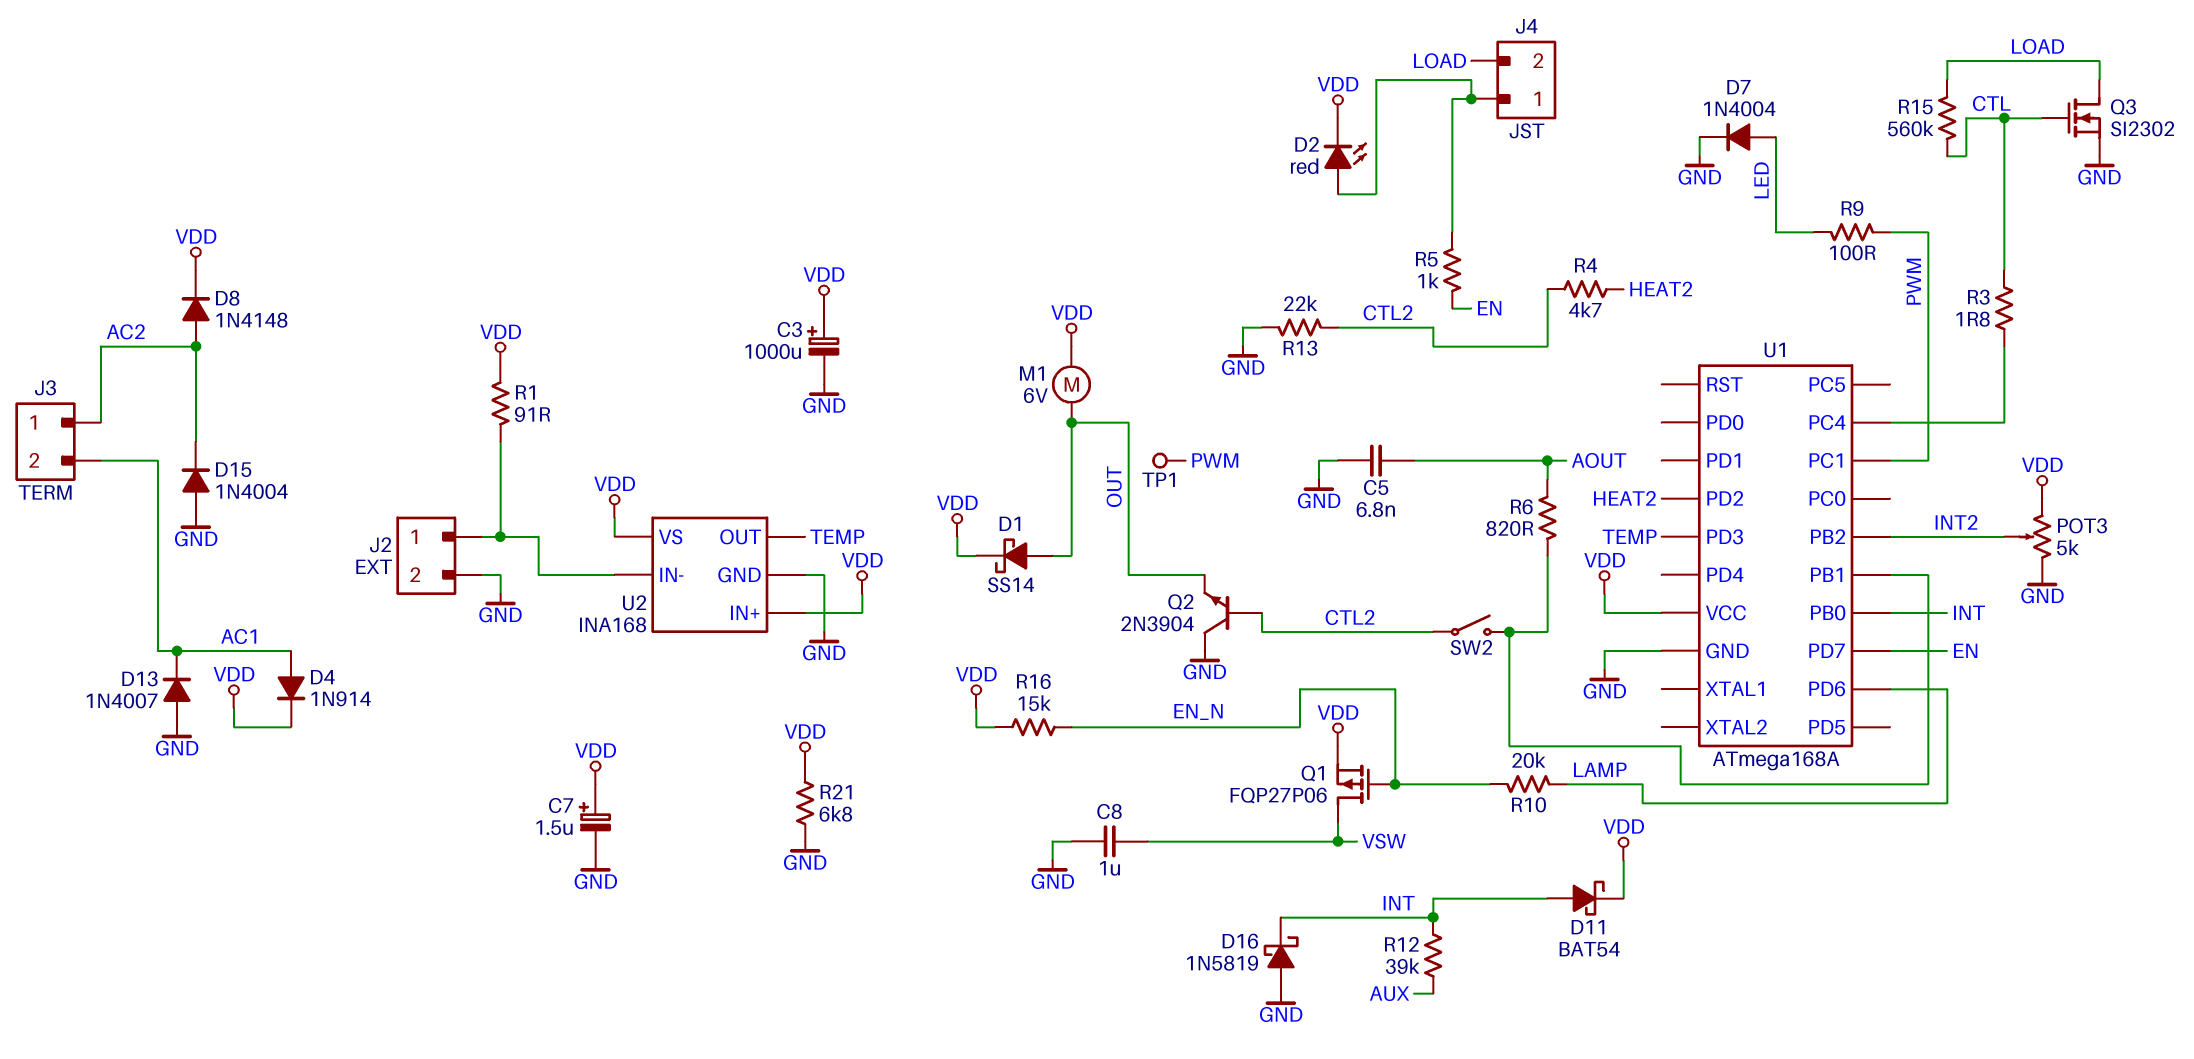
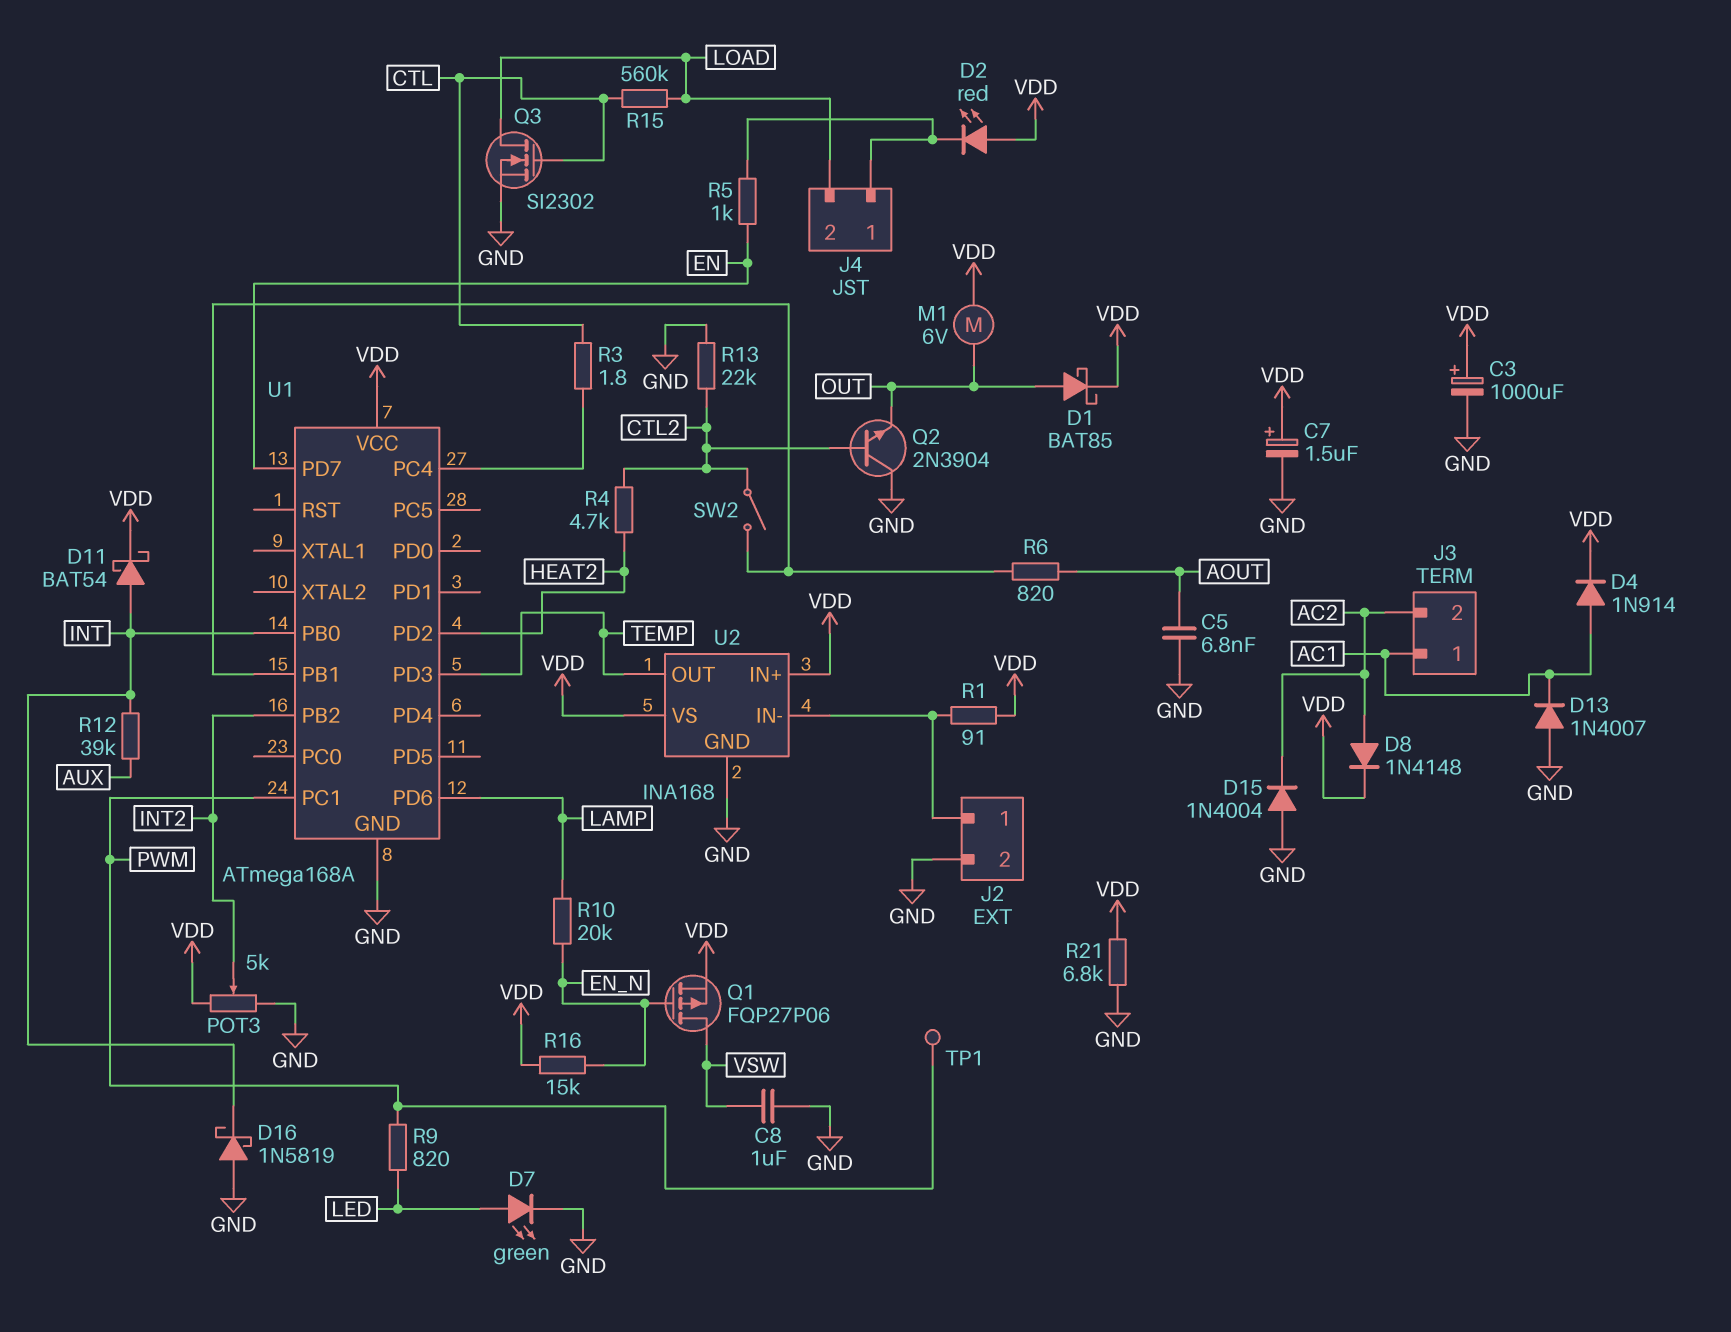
D1: schottky SS14 (A OUT, K VDD) -> schottky BAT85 (A OUT, K VDD)
D2: LED red (A J4/1, K VDD) -> LED red (A VDD, K J4/1)
D7: diode 1N4004 (A LED, K GND) -> LED green (A LED, K GND)
J3 pin 1: AC2 -> AC1
J3 pin 2: AC1 -> AC2
R9: 100 (LED, PWM) -> 820 (LED, PWM)

